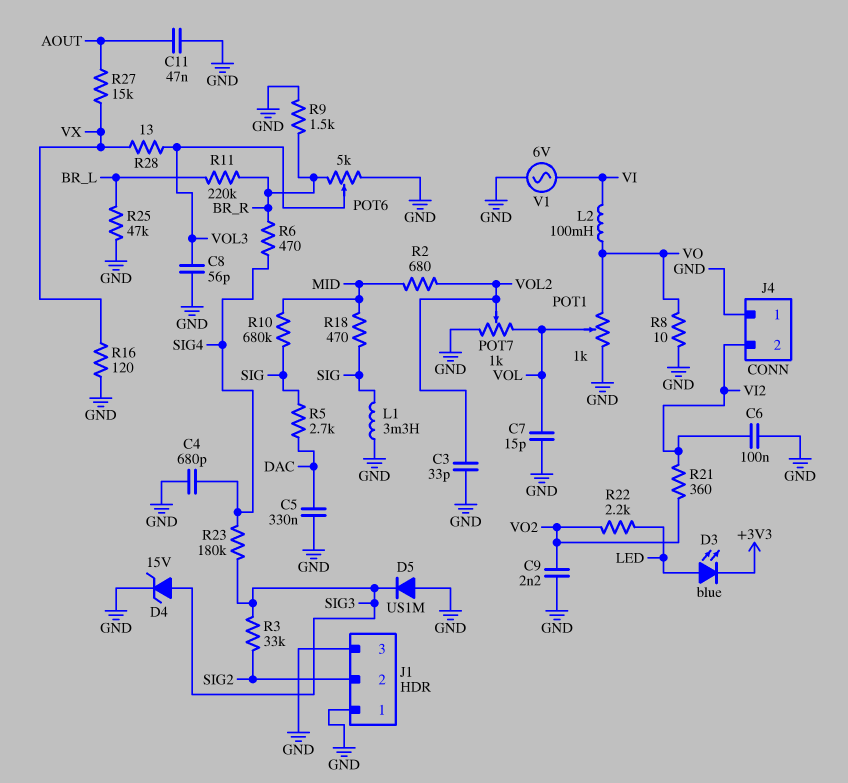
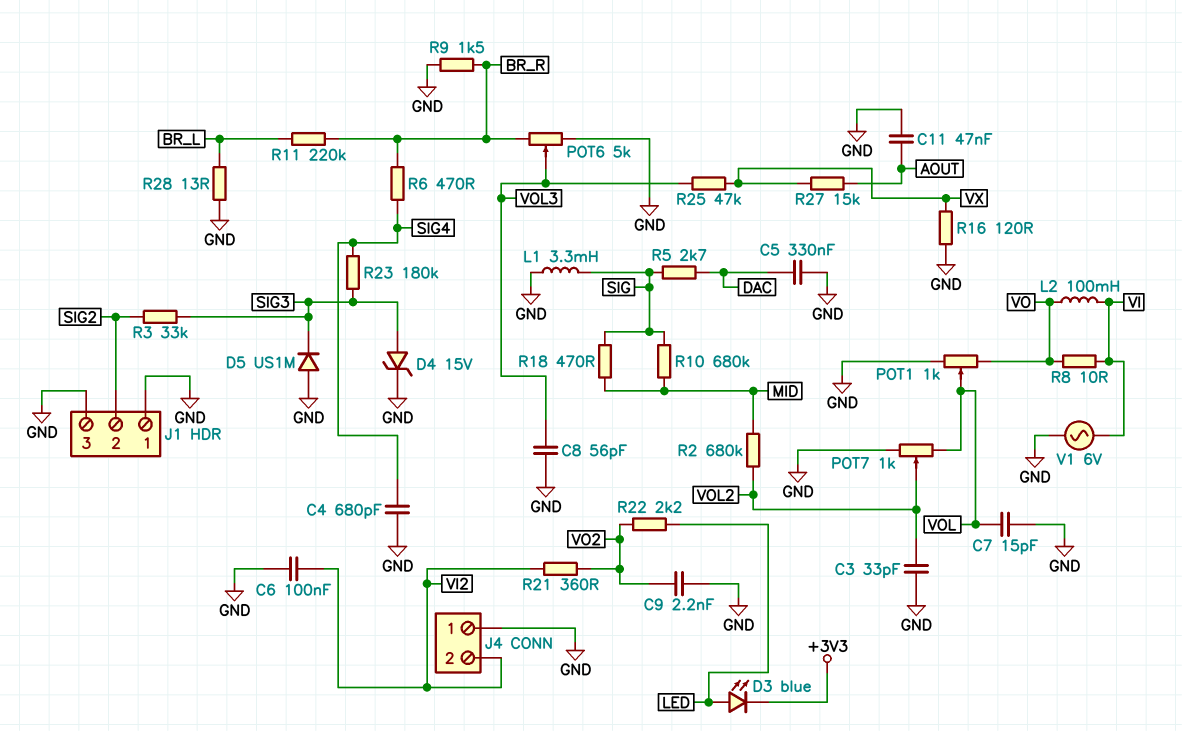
R2: 680 (MID, VOL2) -> 680k (MID, VOL2)
R8: 10 (GND, VO) -> 10 (VI, VO)
R25: 47k (BR_L, GND) -> 47k (VOL3, VX)
R28: 13 (VOL3, VX) -> 13 (BR_L, GND)

